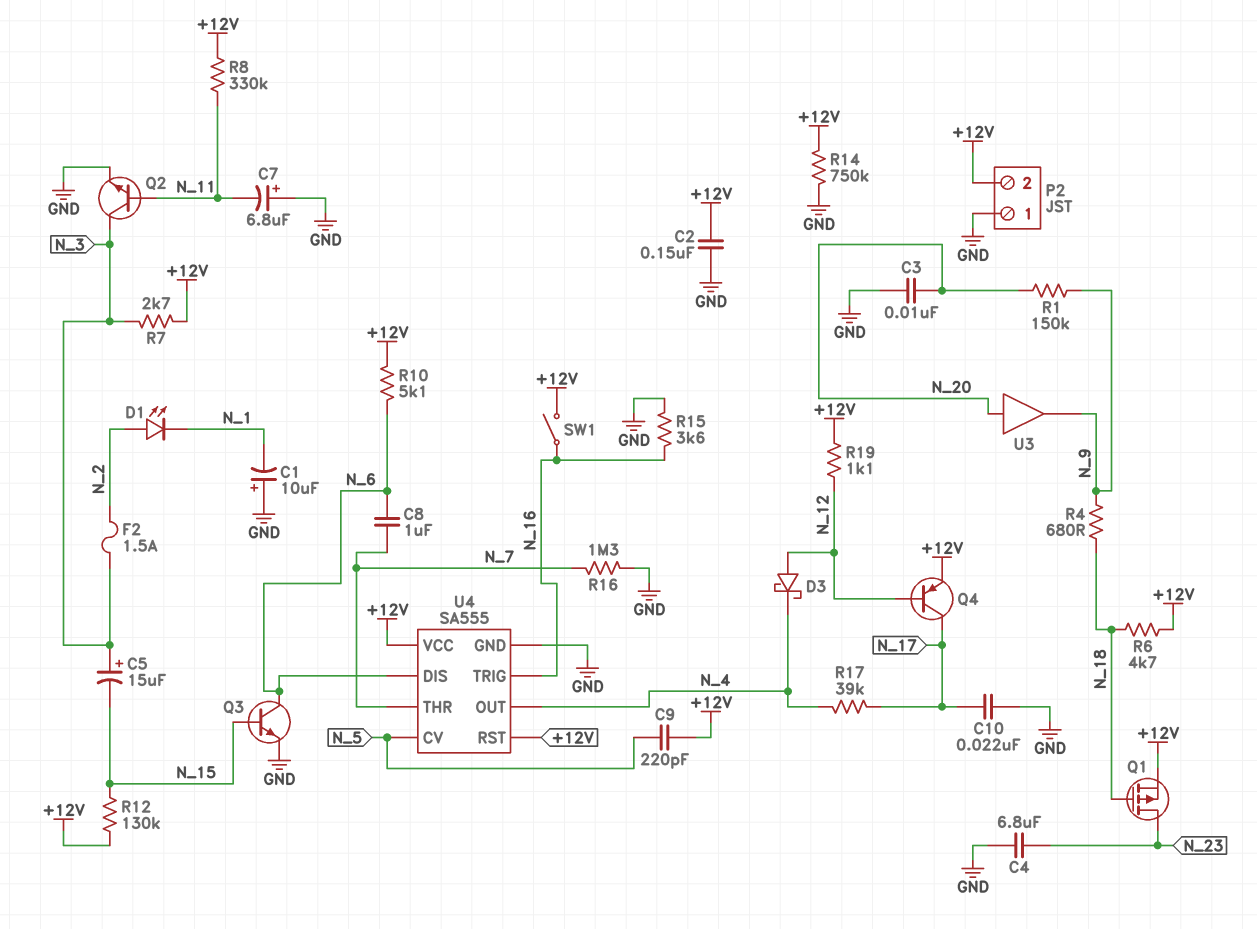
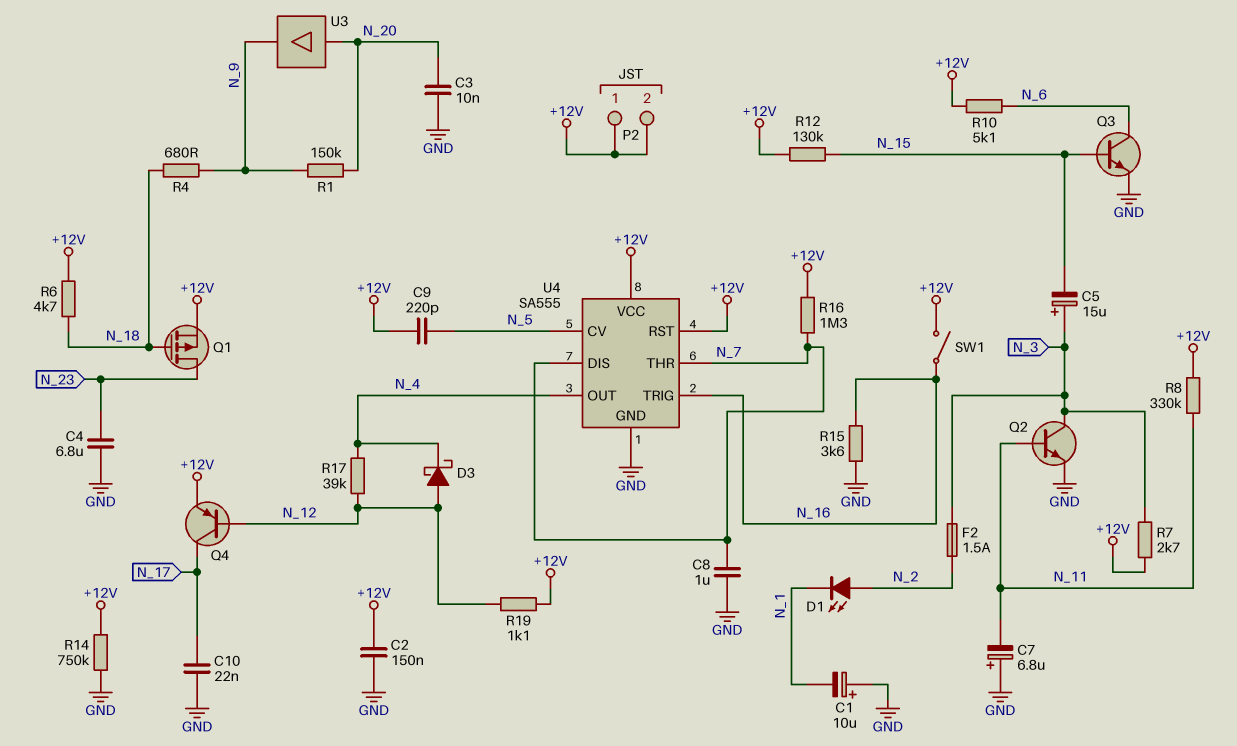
C8: 1uF (N_6, N_7) -> 1uF (GND, N_7)
P2 pin 1: GND -> +12V
R16: 1.3M (GND, N_7) -> 1.3M (+12V, N_7)
R17: 39k (N_4, N_17) -> 39k (N_4, N_12)
U4 pin DIS: N_6 -> N_7

